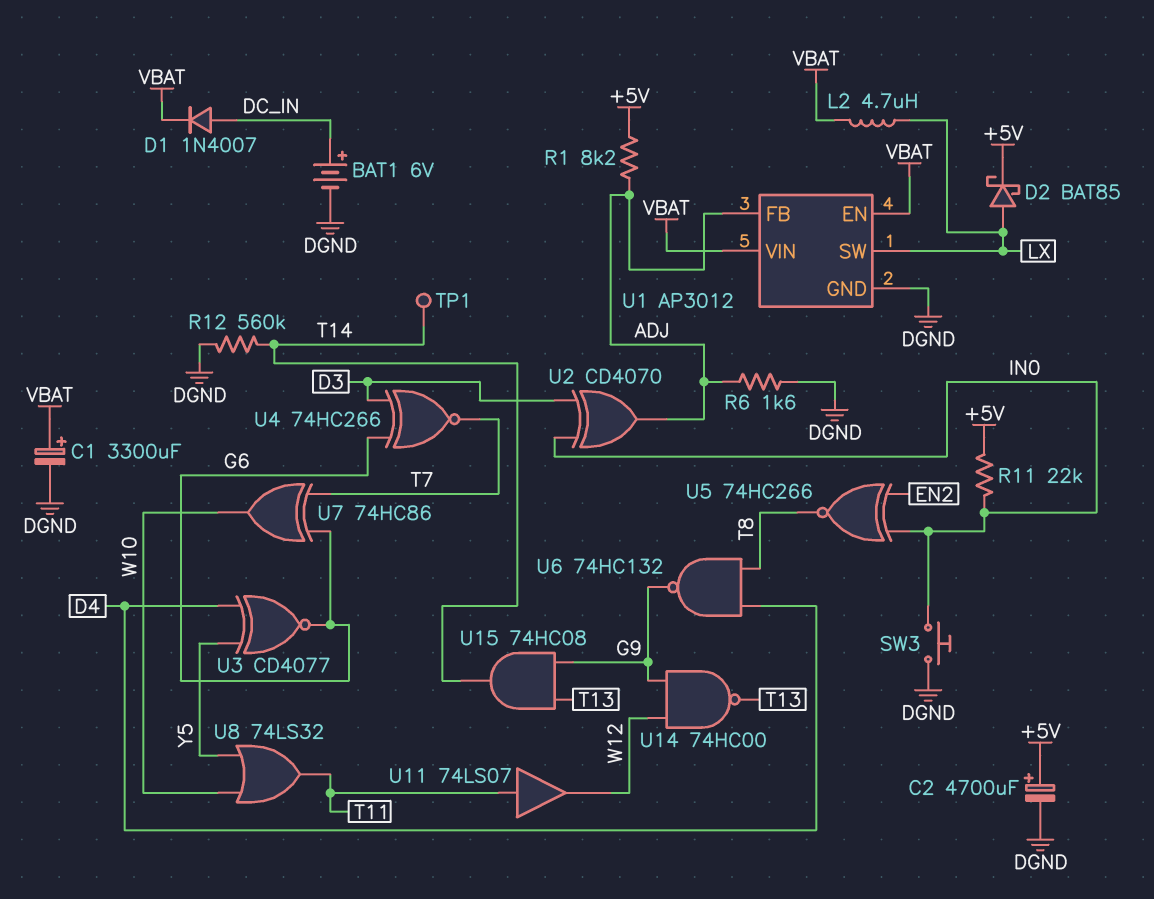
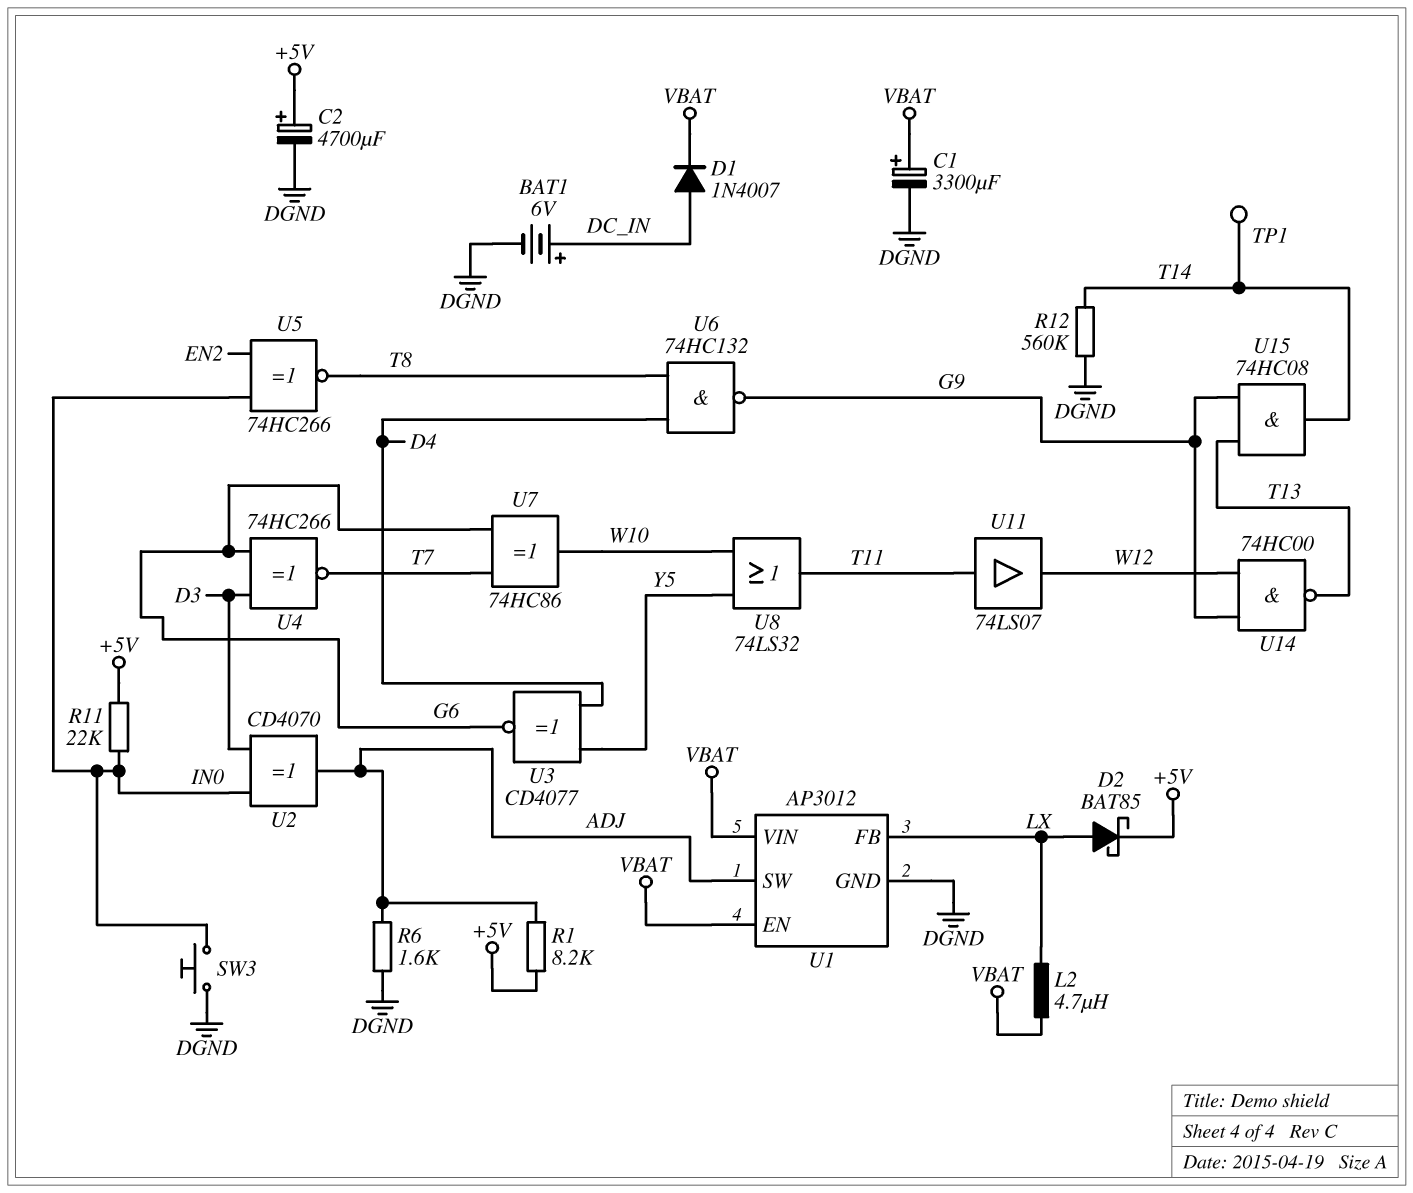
U1 pin FB: ADJ -> LX
U1 pin SW: LX -> ADJ

